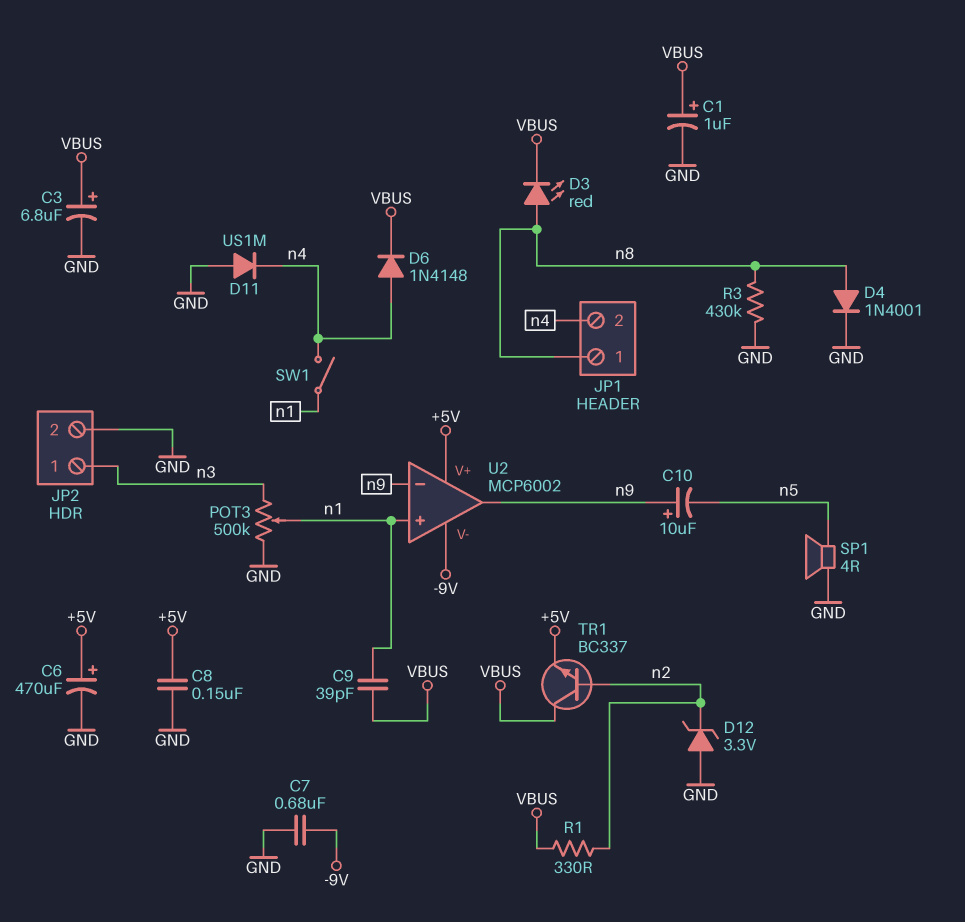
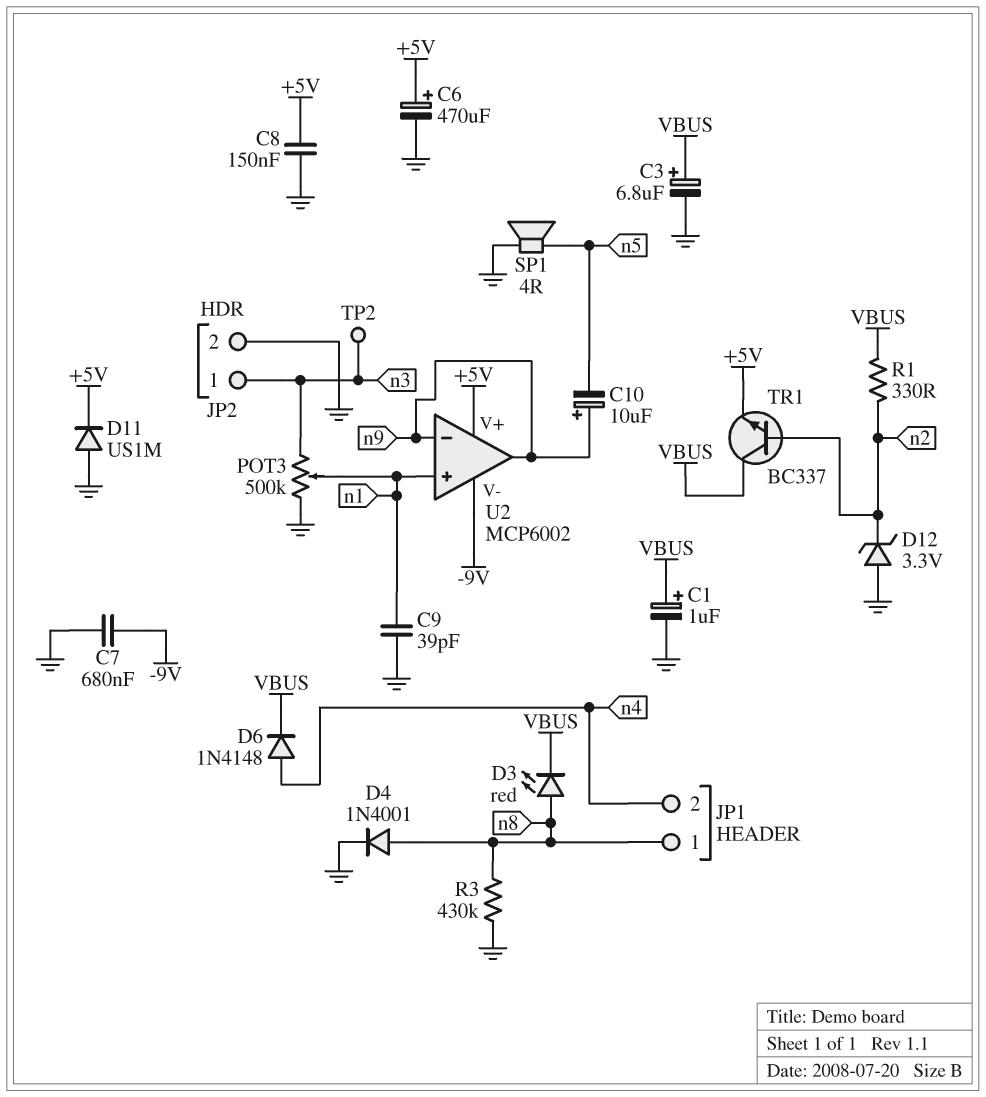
C9: 39pF (VBUS, n1) -> 39pF (GND, n1)
D11: diode US1M (A GND, K n4) -> diode US1M (A GND, K +5V)
SW1: switch (n1, n4) -> none
TP2: none -> test point (n3)

